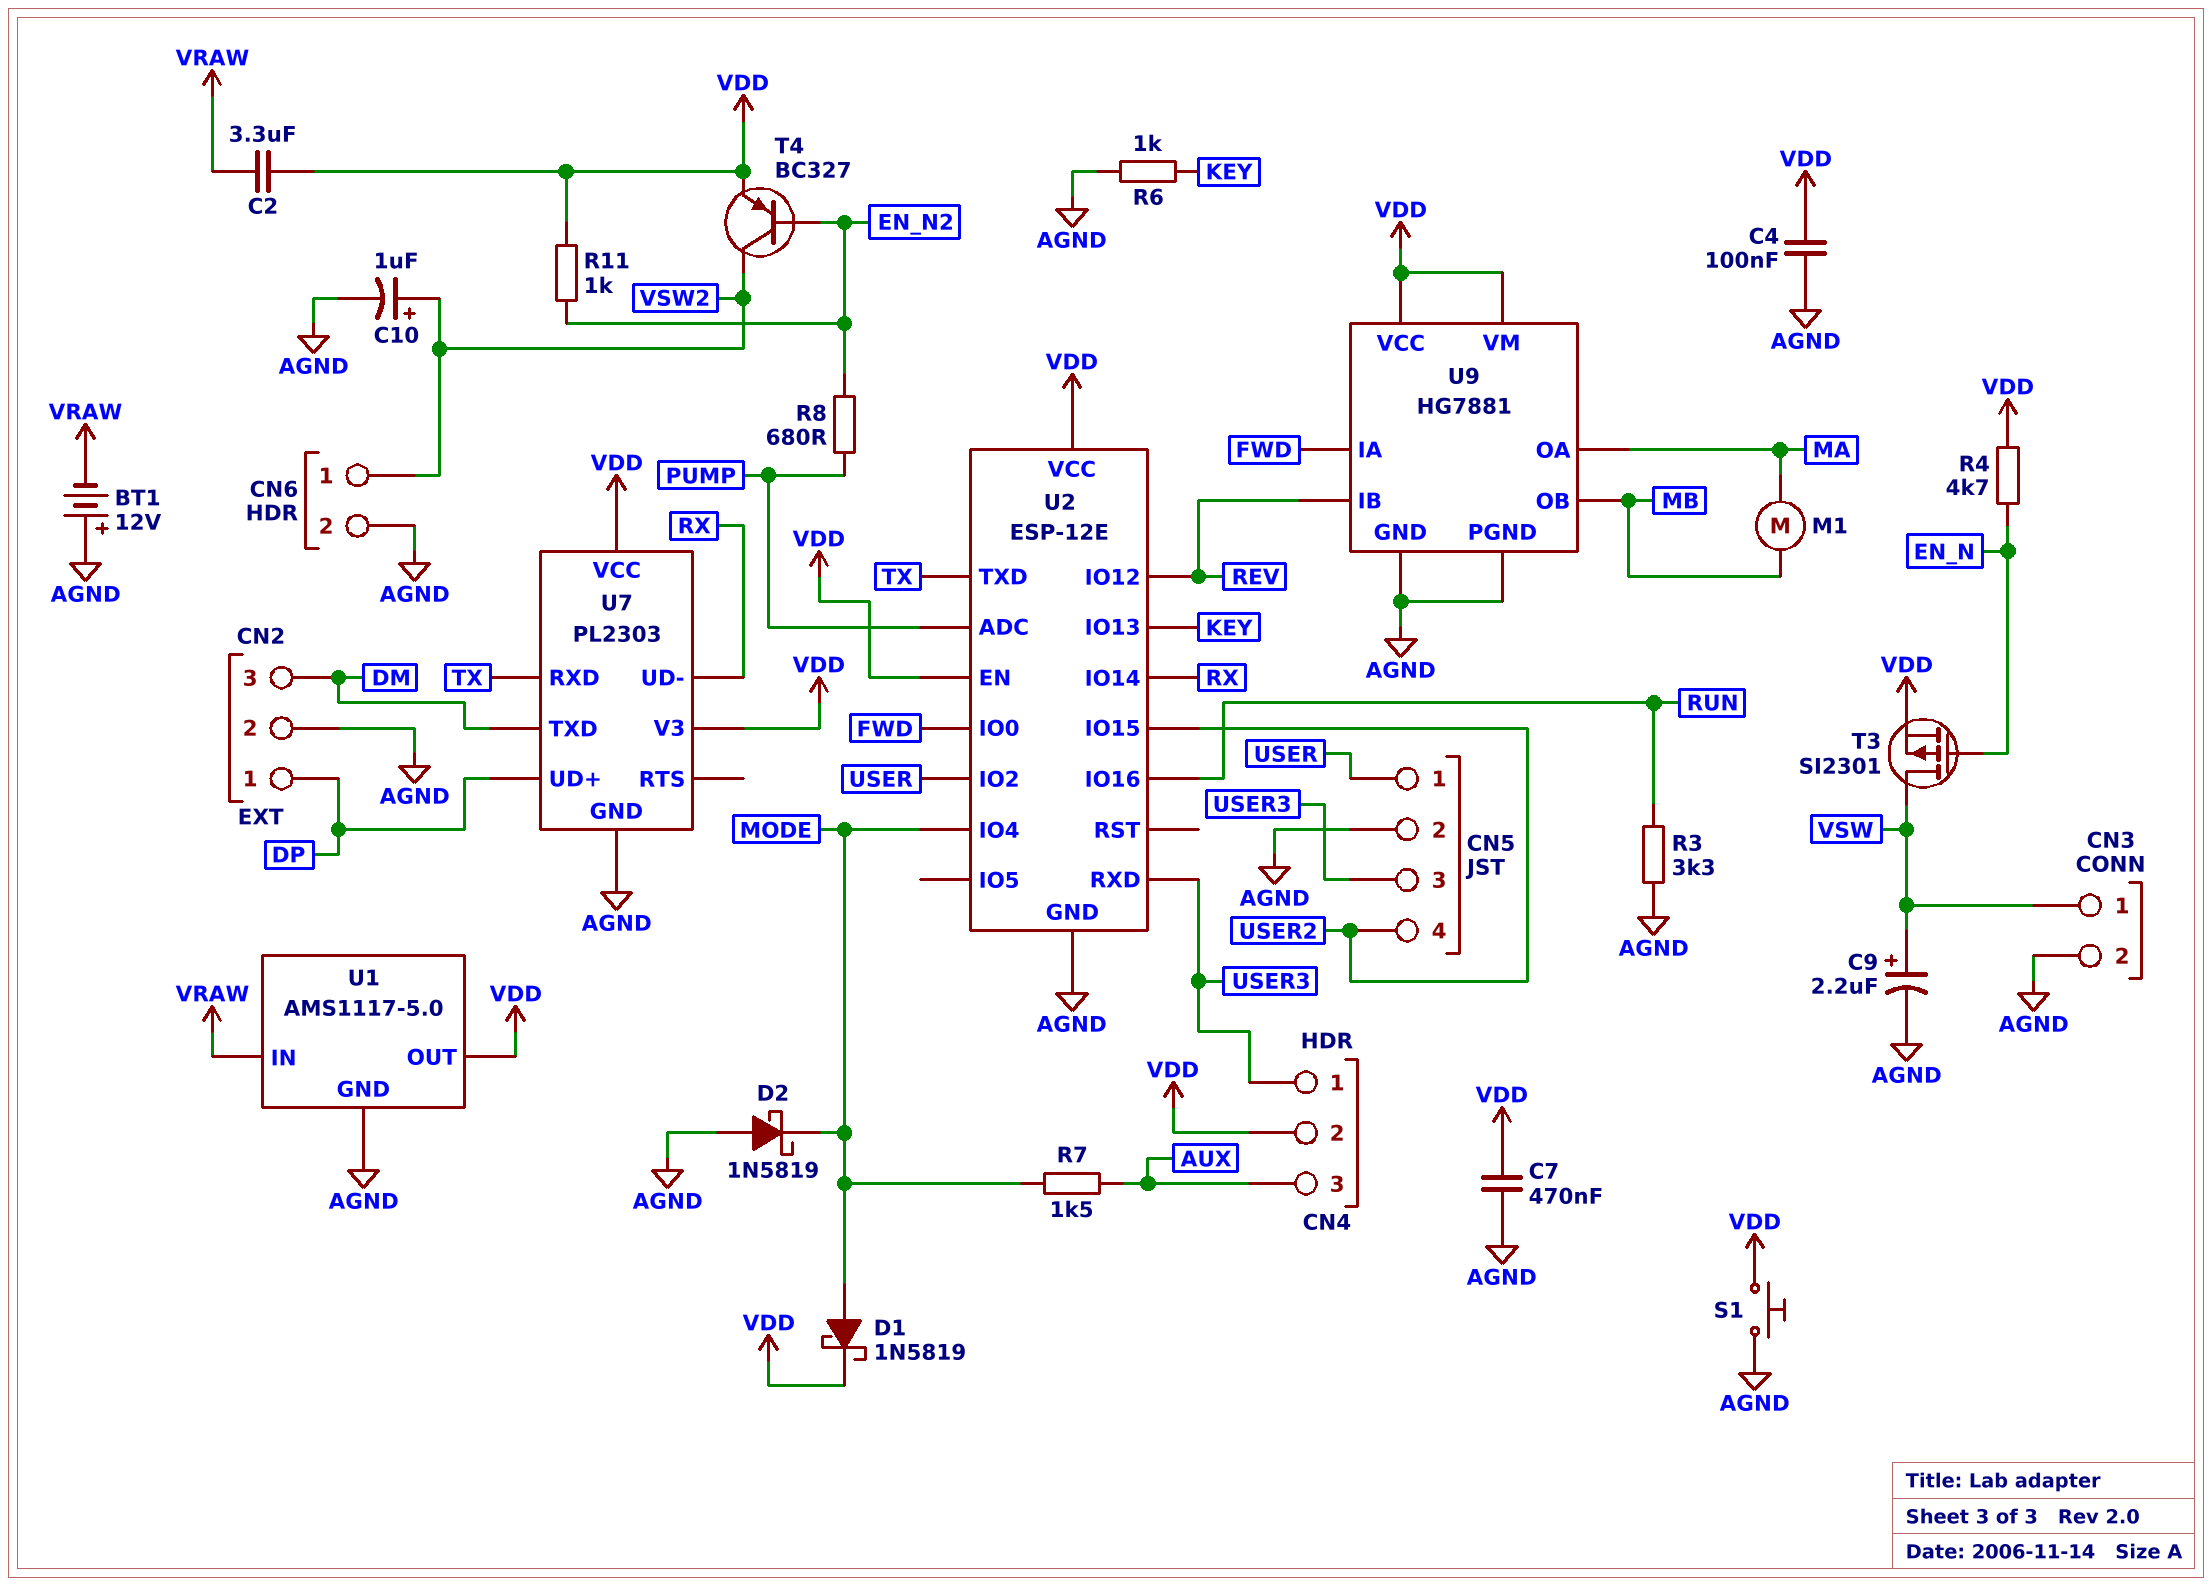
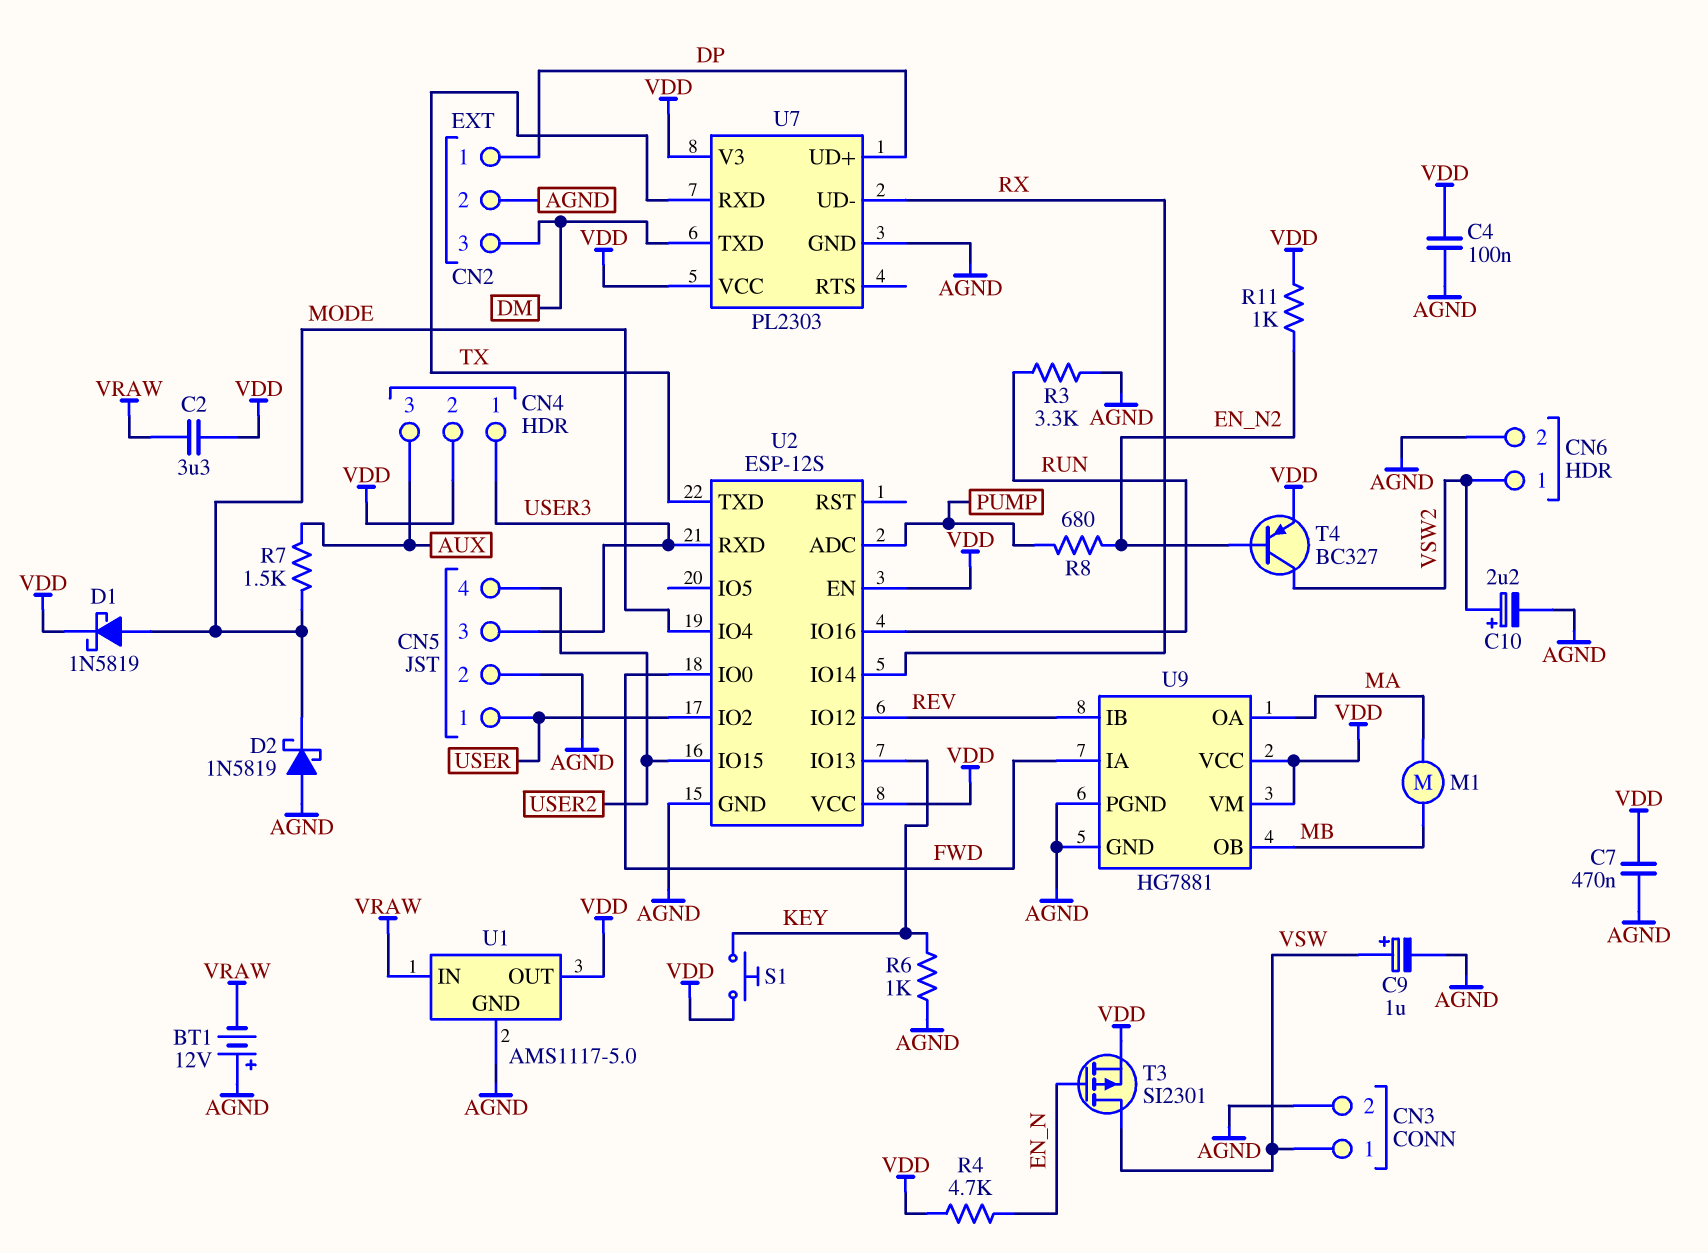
C9: 2.2uF (plus VSW, minus AGND) -> 1uF (plus VSW, minus AGND)
C10: 1uF (plus VSW2, minus AGND) -> 2.2uF (plus VSW2, minus AGND)
S1: button (AGND, VDD) -> button (KEY, VDD)
U2: ESP-12E -> ESP-12S

